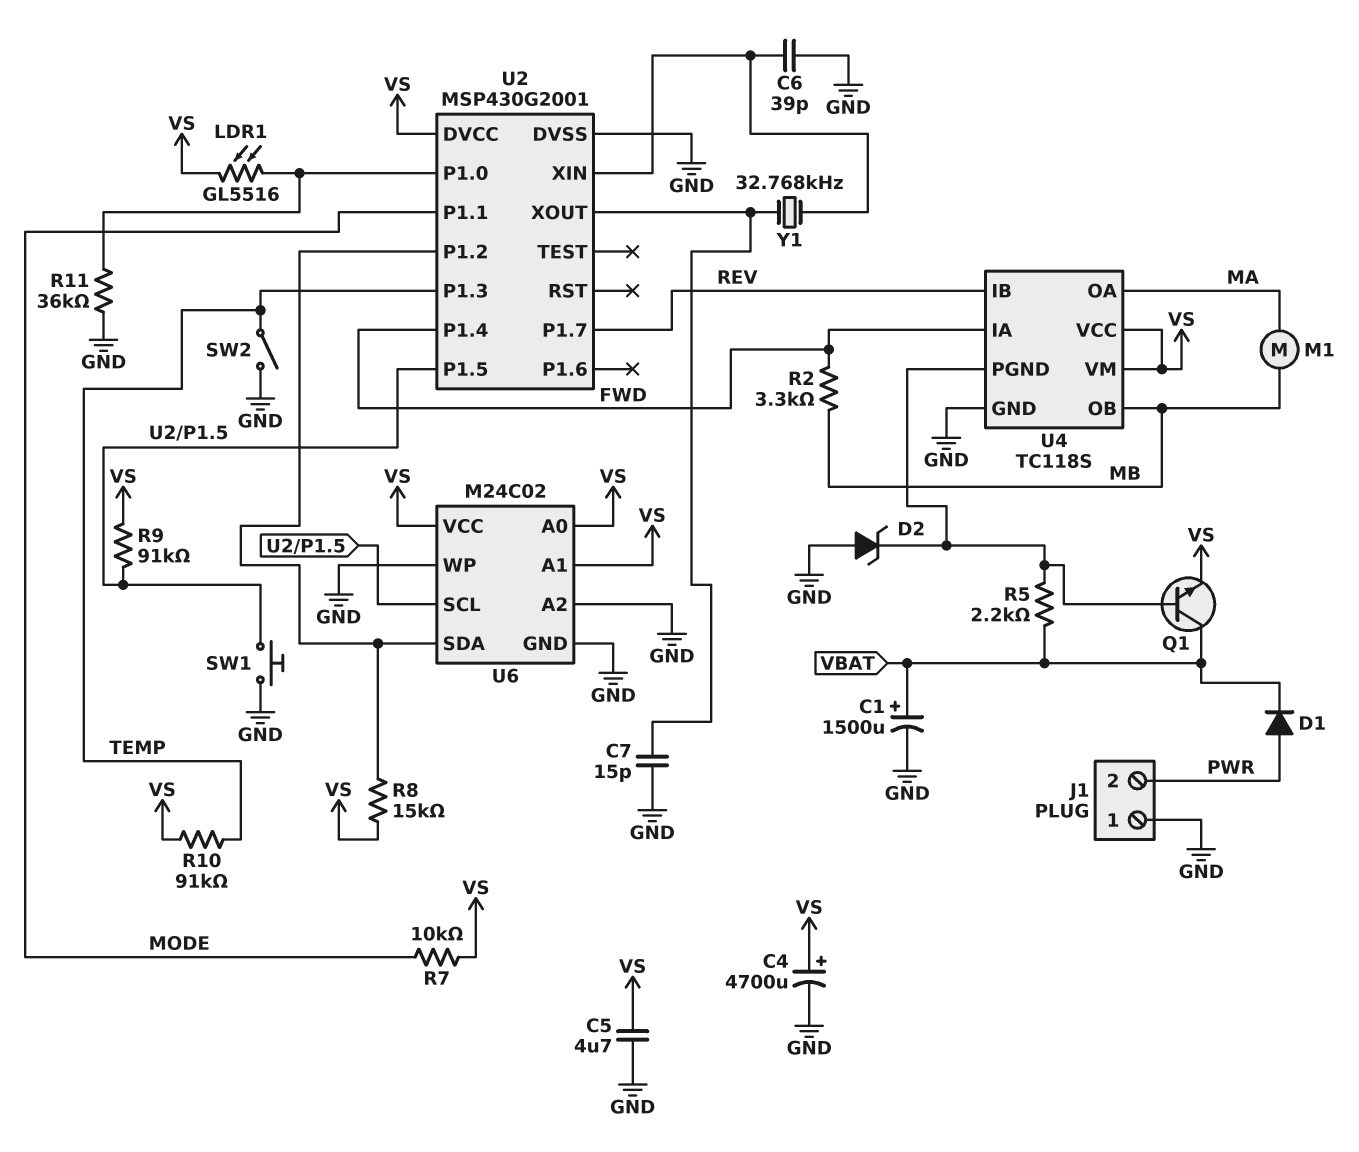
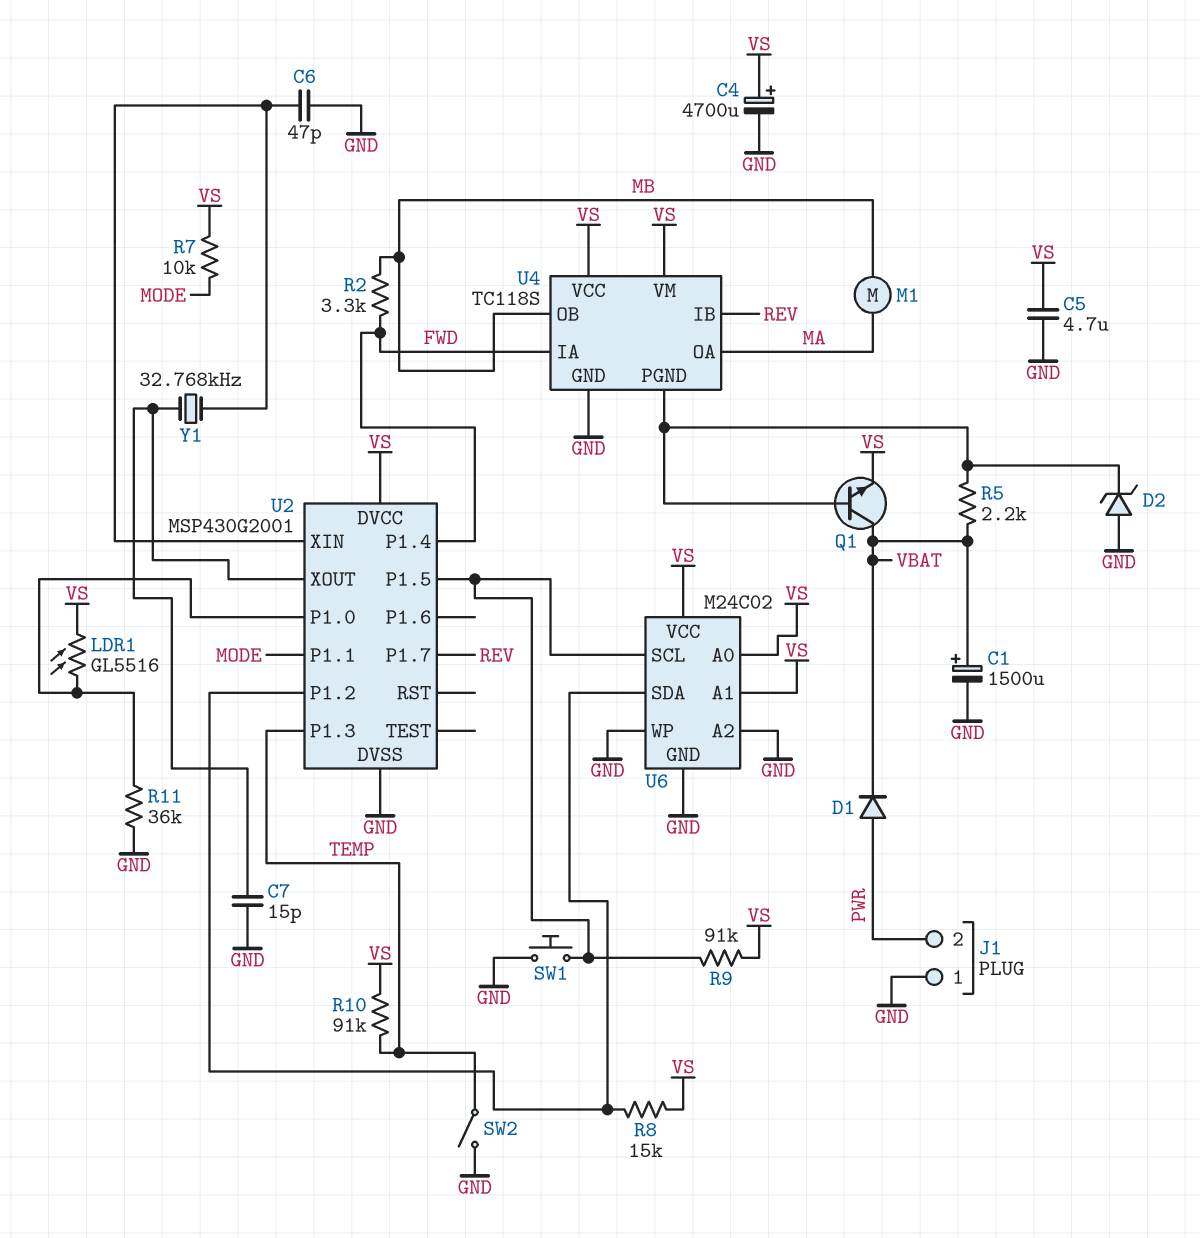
C6: 39pF (GND, U2/XIN) -> 47pF (GND, U2/XIN)

